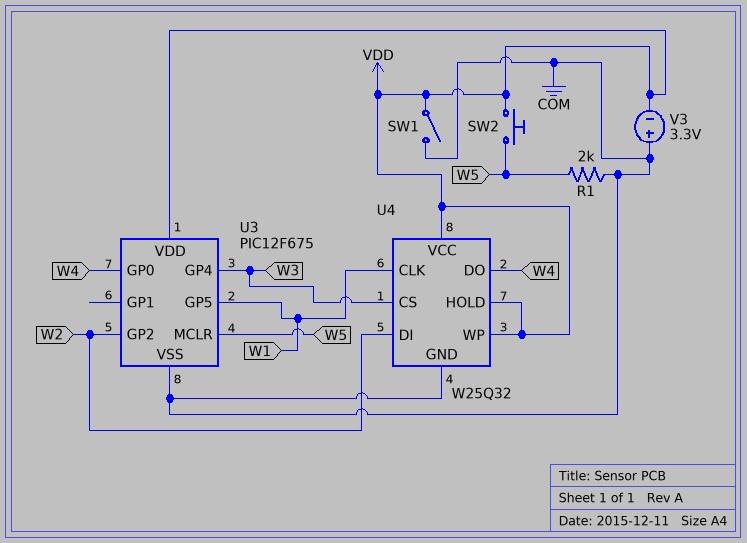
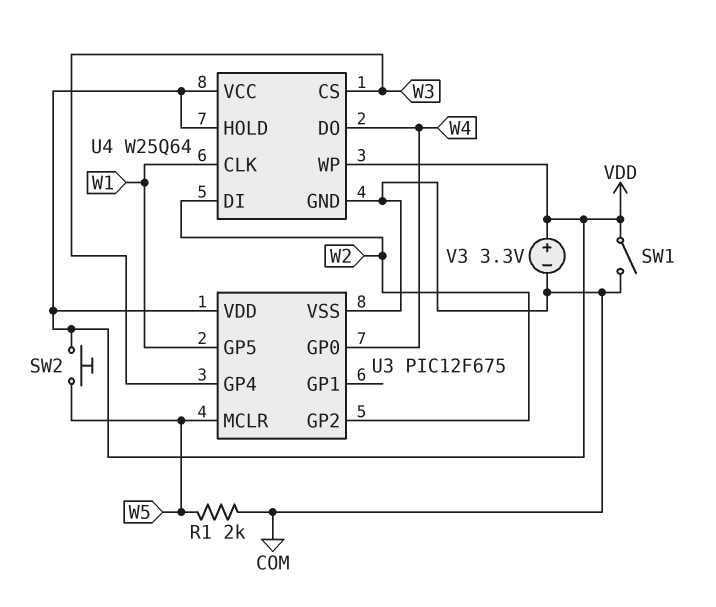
U4: W25Q32 -> W25Q64
V3: 3.3V (plus COM, minus VDD) -> 3.3V (plus VDD, minus COM)

